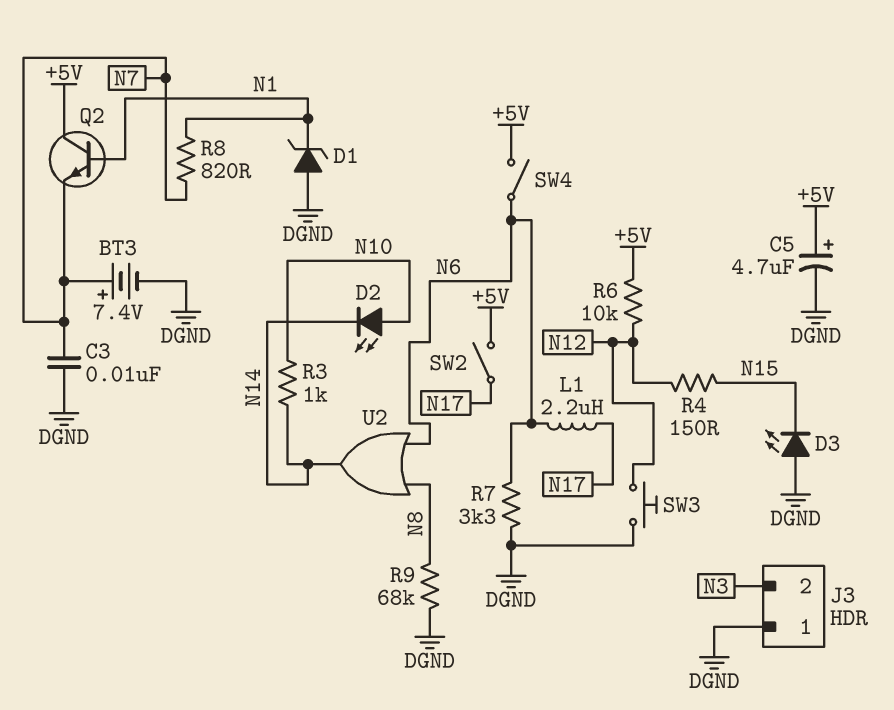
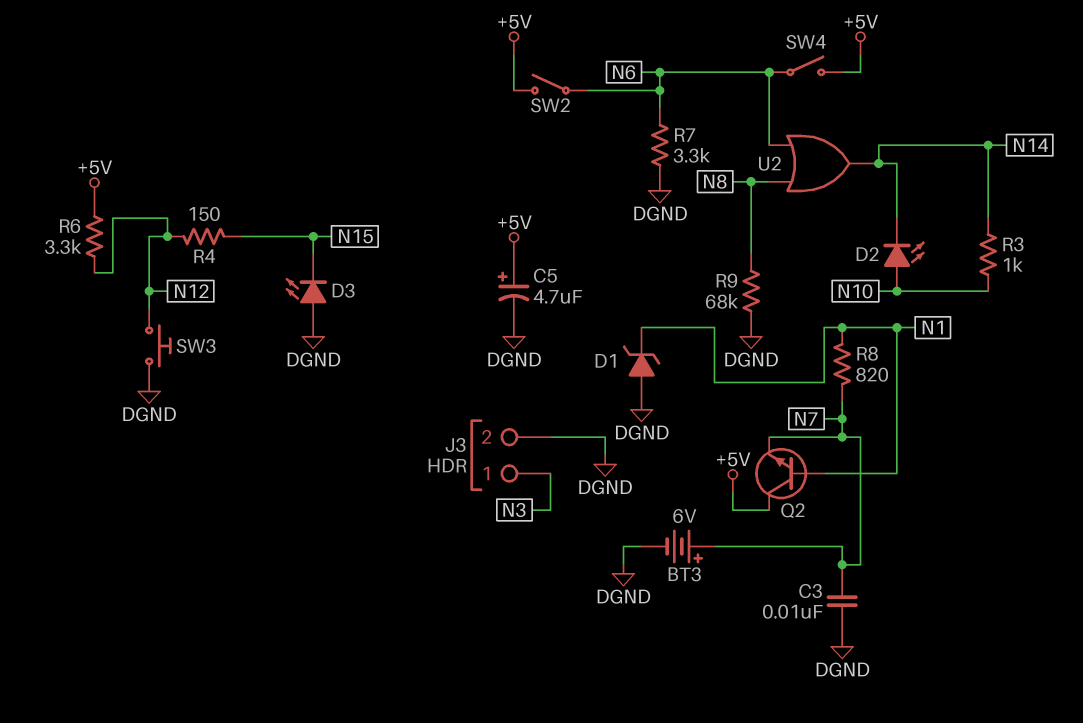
BT3: 7.4V (plus N7, minus DGND) -> 6V (plus N7, minus DGND)
J3 pin 1: DGND -> N3
J3 pin 2: N3 -> DGND
L1: 2.2uH (N6, N17) -> none
R6: 10k (+5V, N12) -> 3.3k (+5V, N12)
SW2: switch (+5V, N17) -> switch (+5V, N6)

